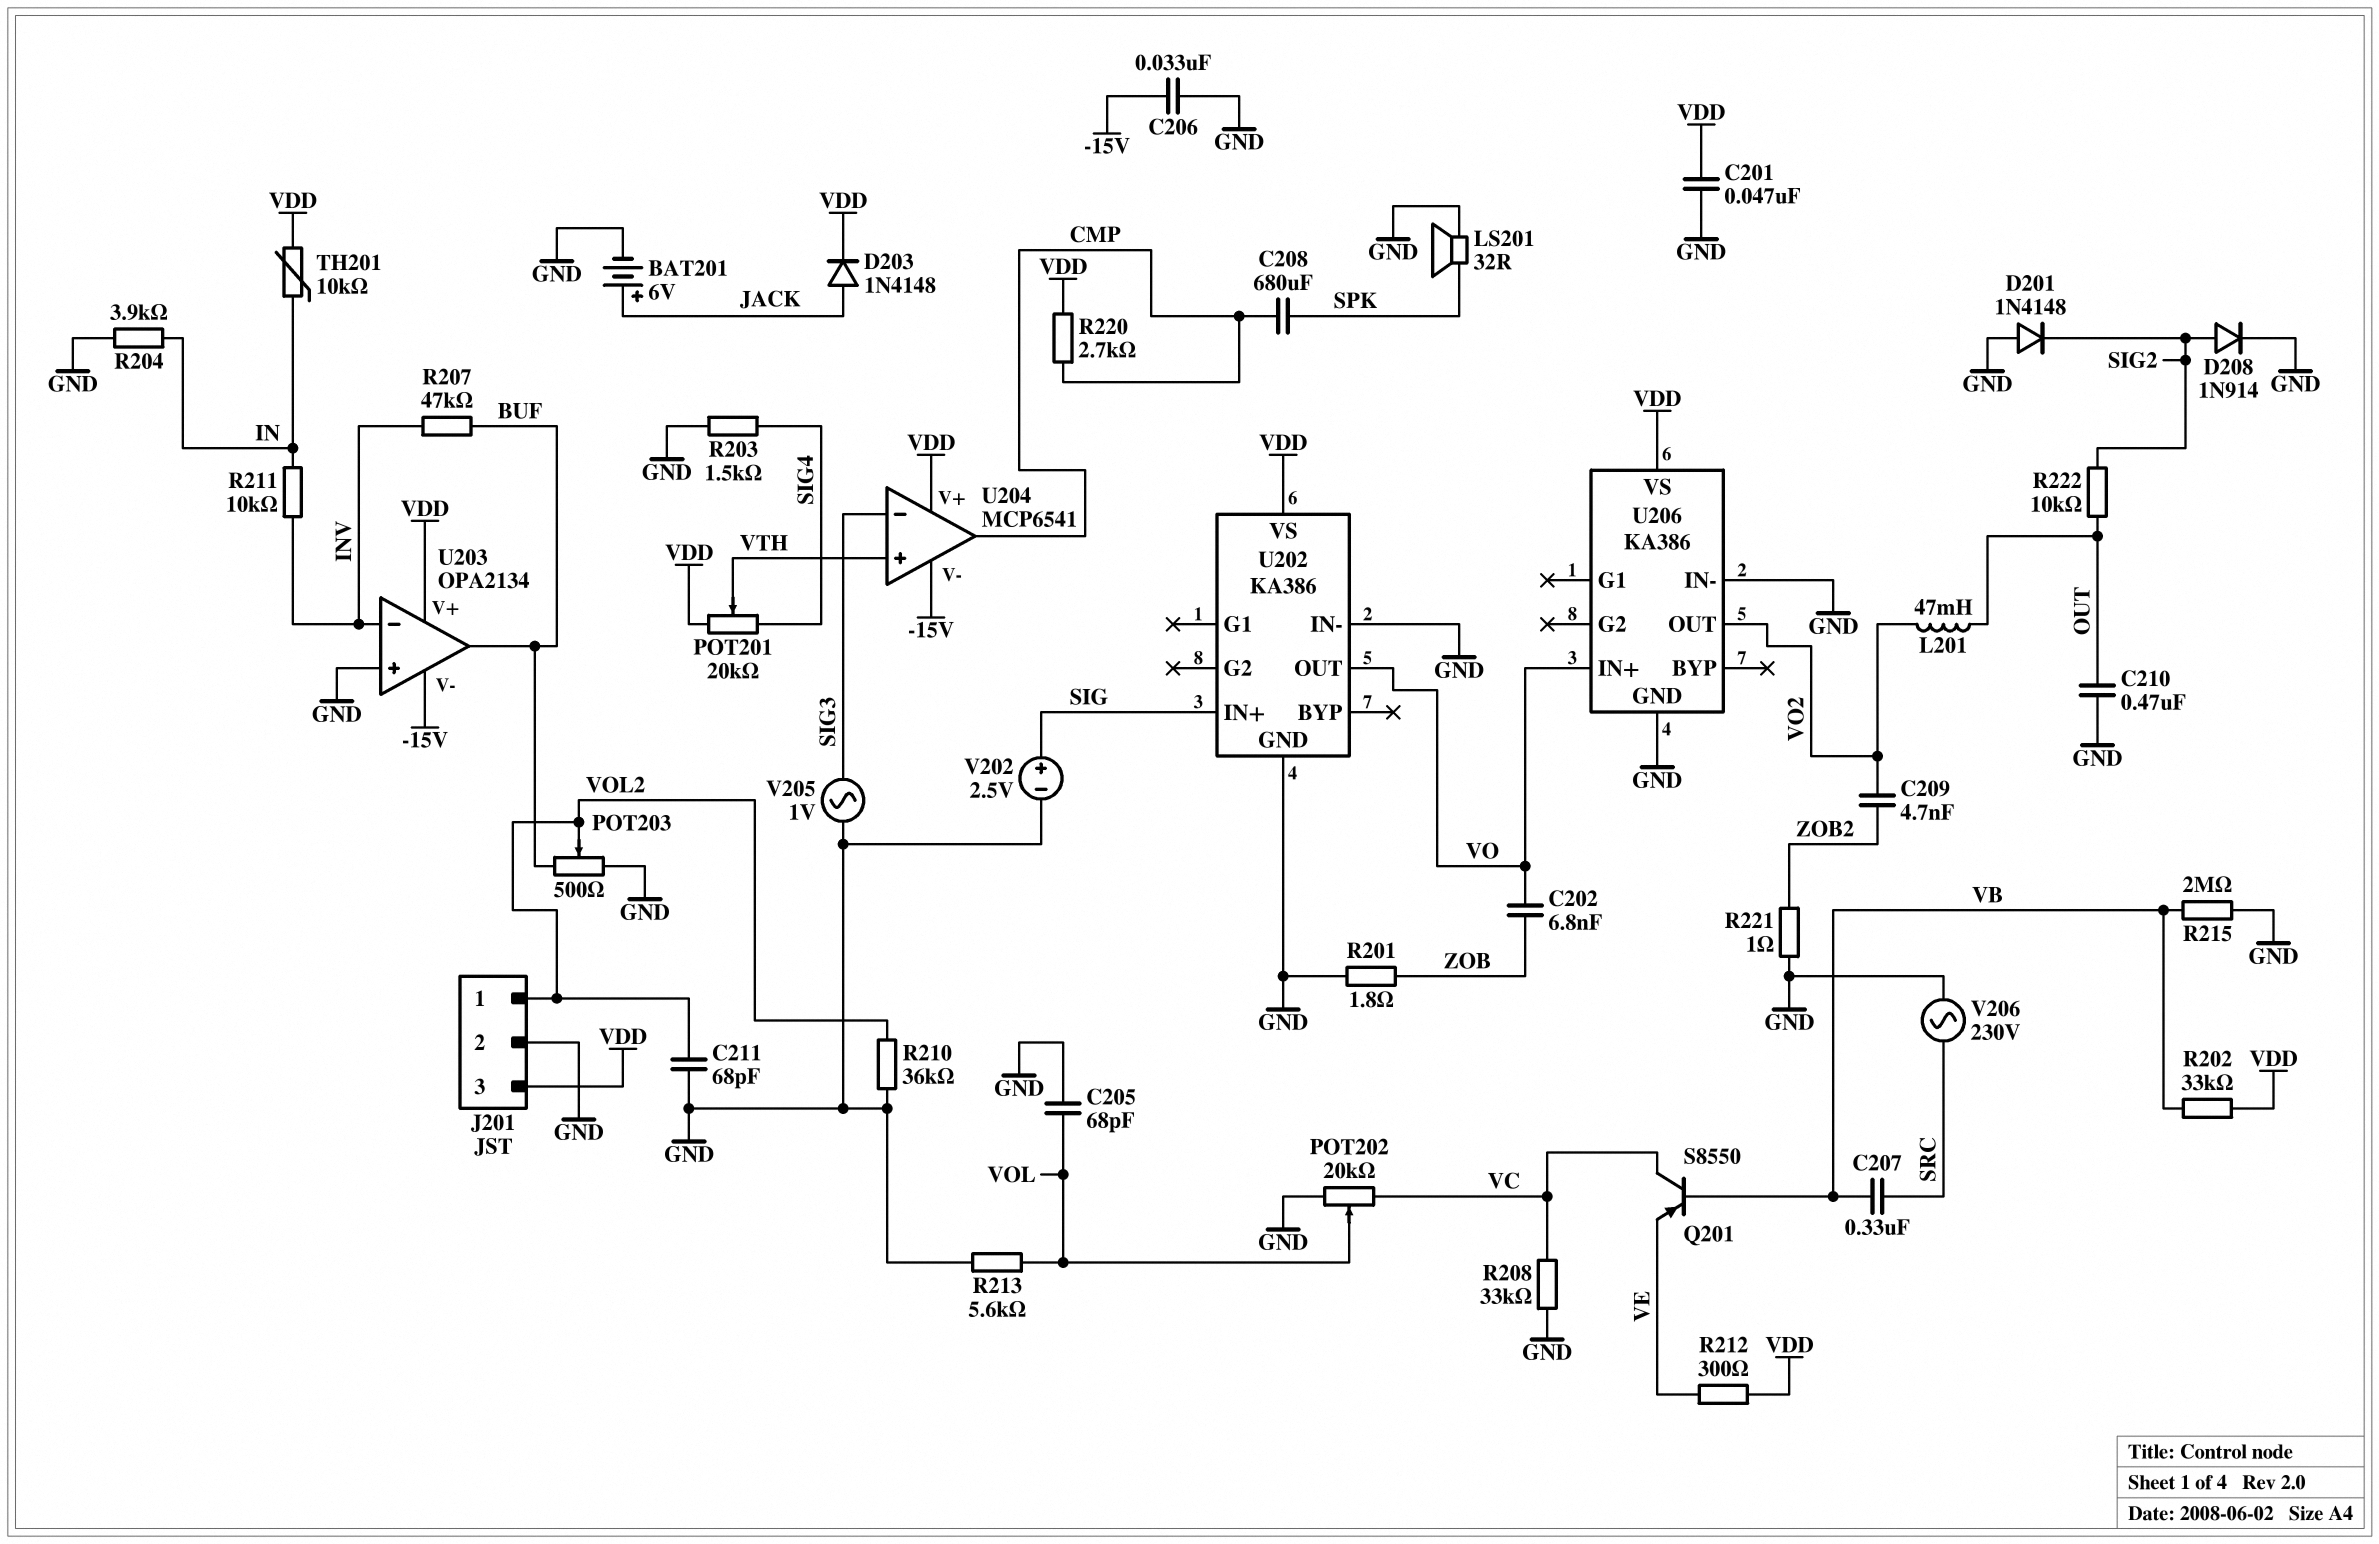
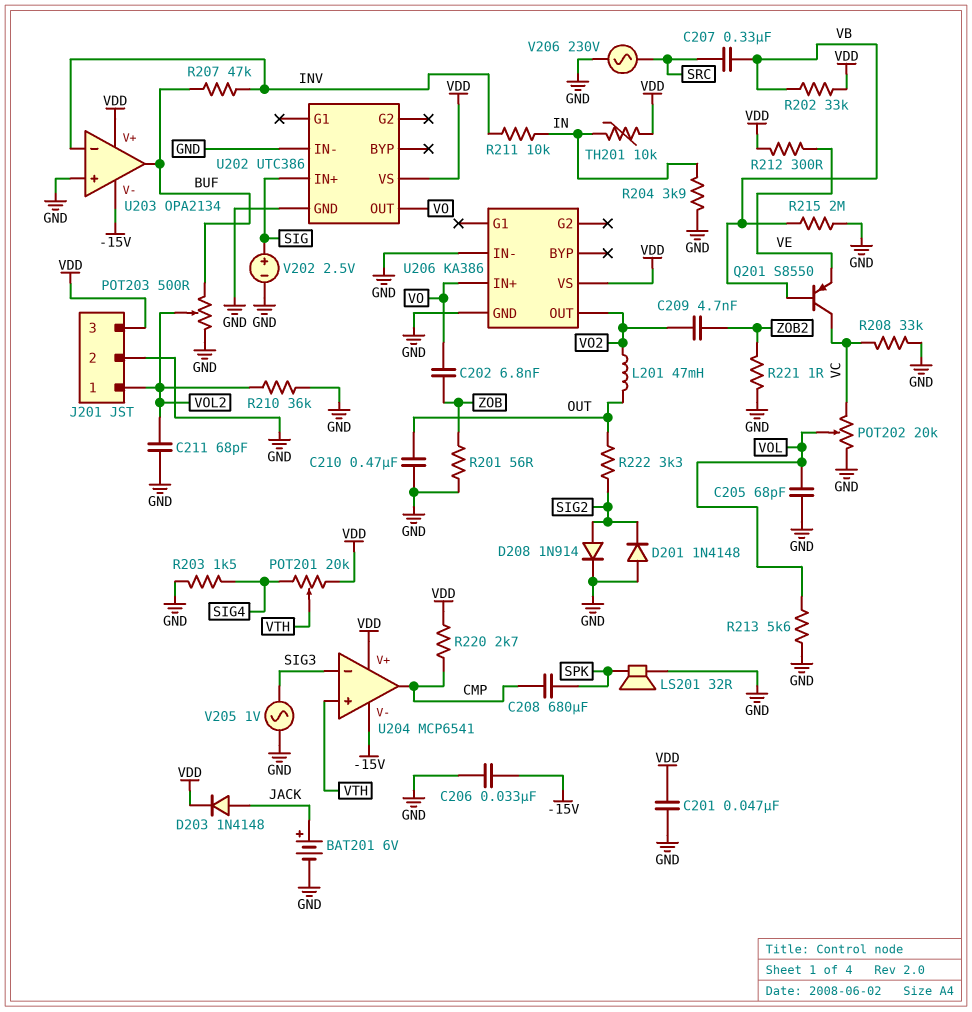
R201: 1.8 (GND, ZOB) -> 56 (GND, ZOB)
R222: 10k (OUT, SIG2) -> 3.3k (OUT, SIG2)
U202: KA386 -> UTC386

